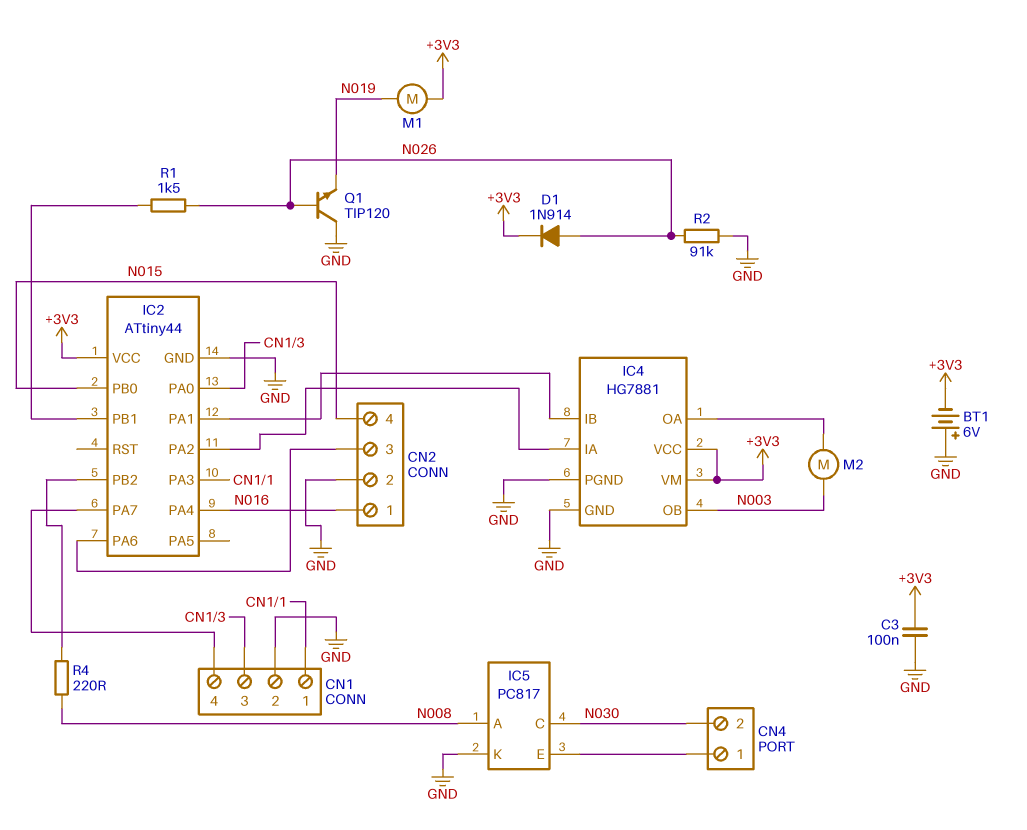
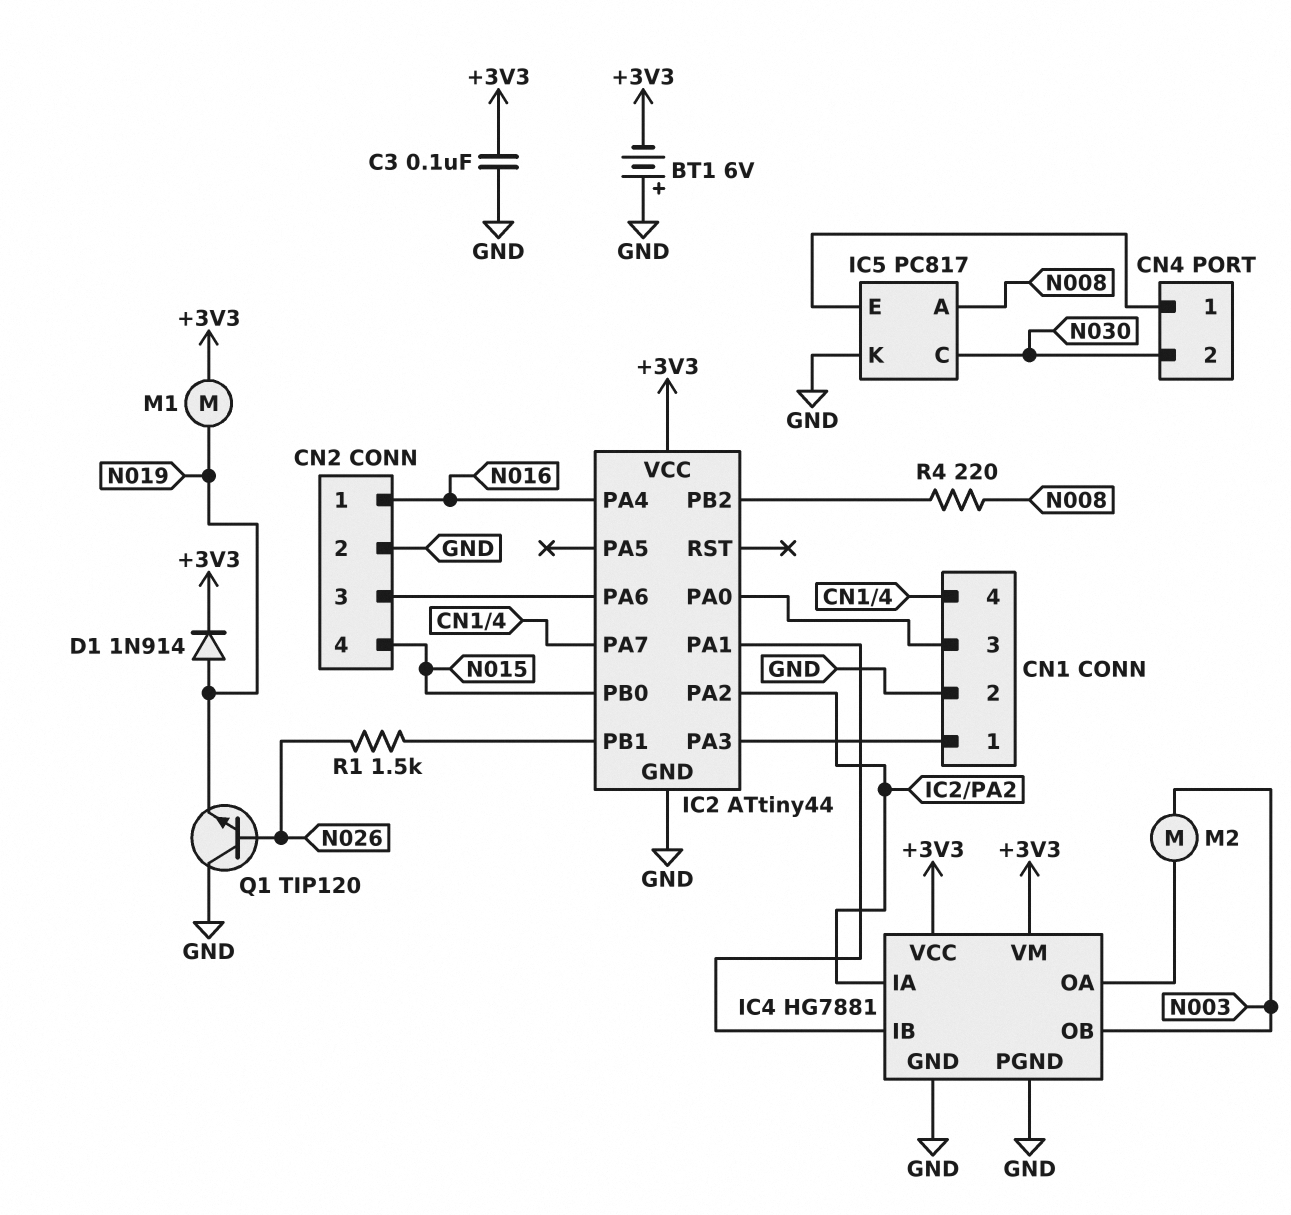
D1: diode 1N914 (A N026, K +3V3) -> diode 1N914 (A N019, K +3V3)
R2: 91k (GND, N026) -> none

